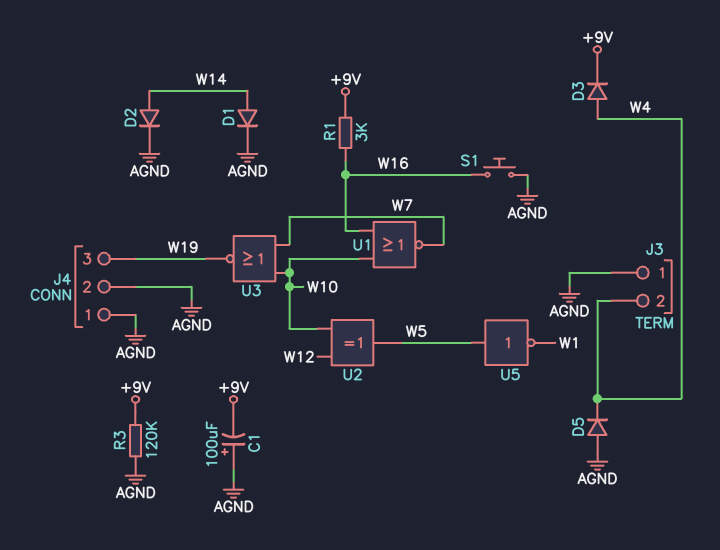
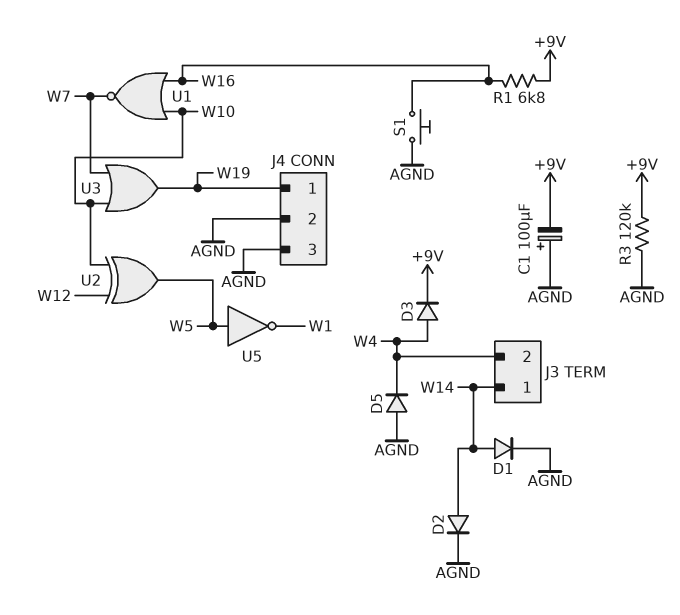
J3 pin 1: AGND -> W14
J4 pin 1: AGND -> W19
J4 pin 3: W19 -> AGND
R1: 3k (+9V, W16) -> 6.8k (+9V, W16)
U3: NOR (in W7, in W10, out W19) -> OR (in W7, in W10, out W19)

